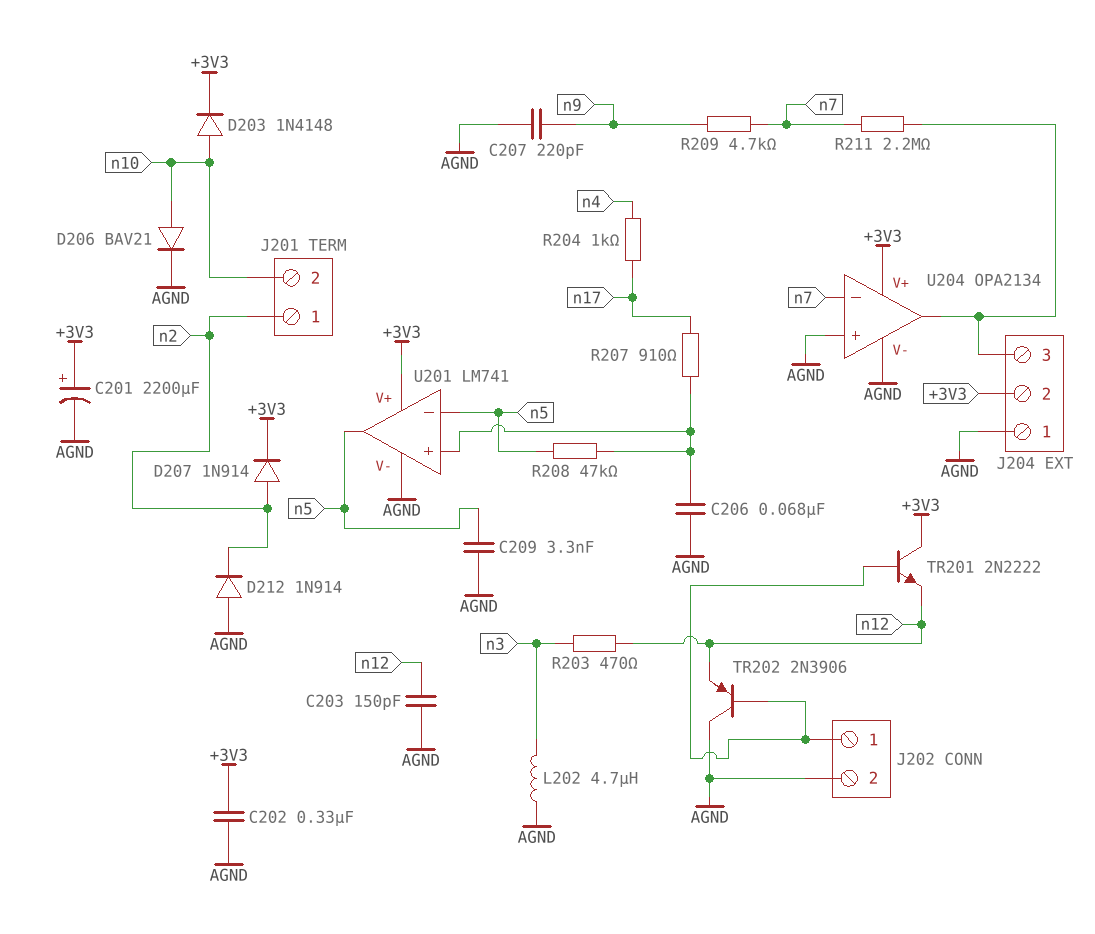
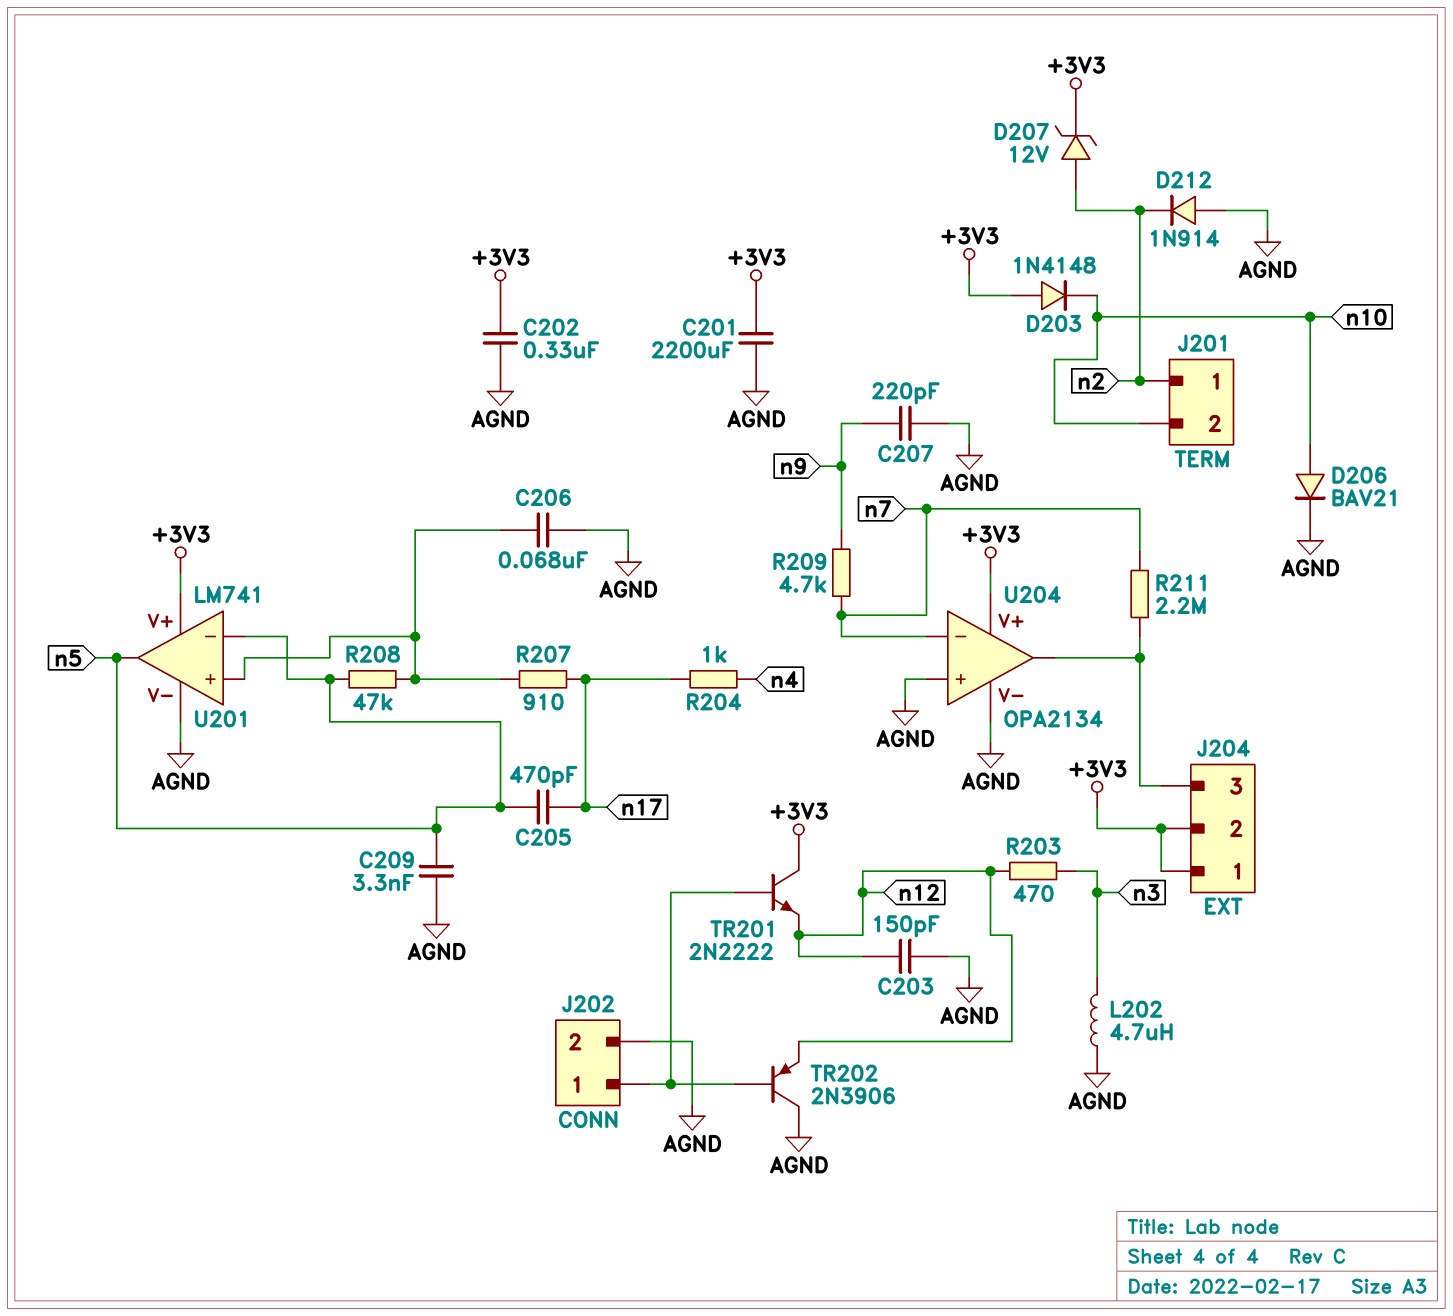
C201: 2200uF (plus +3V3, minus AGND) -> 2200uF (+3V3, AGND)
C205: none -> 470pF (n5, n17)
D203: diode 1N4148 (A n10, K +3V3) -> diode 1N4148 (A +3V3, K n10)
D207: diode 1N914 (A n2, K +3V3) -> zener 12V (A n2, K +3V3)
J204 pin 1: AGND -> +3V3

